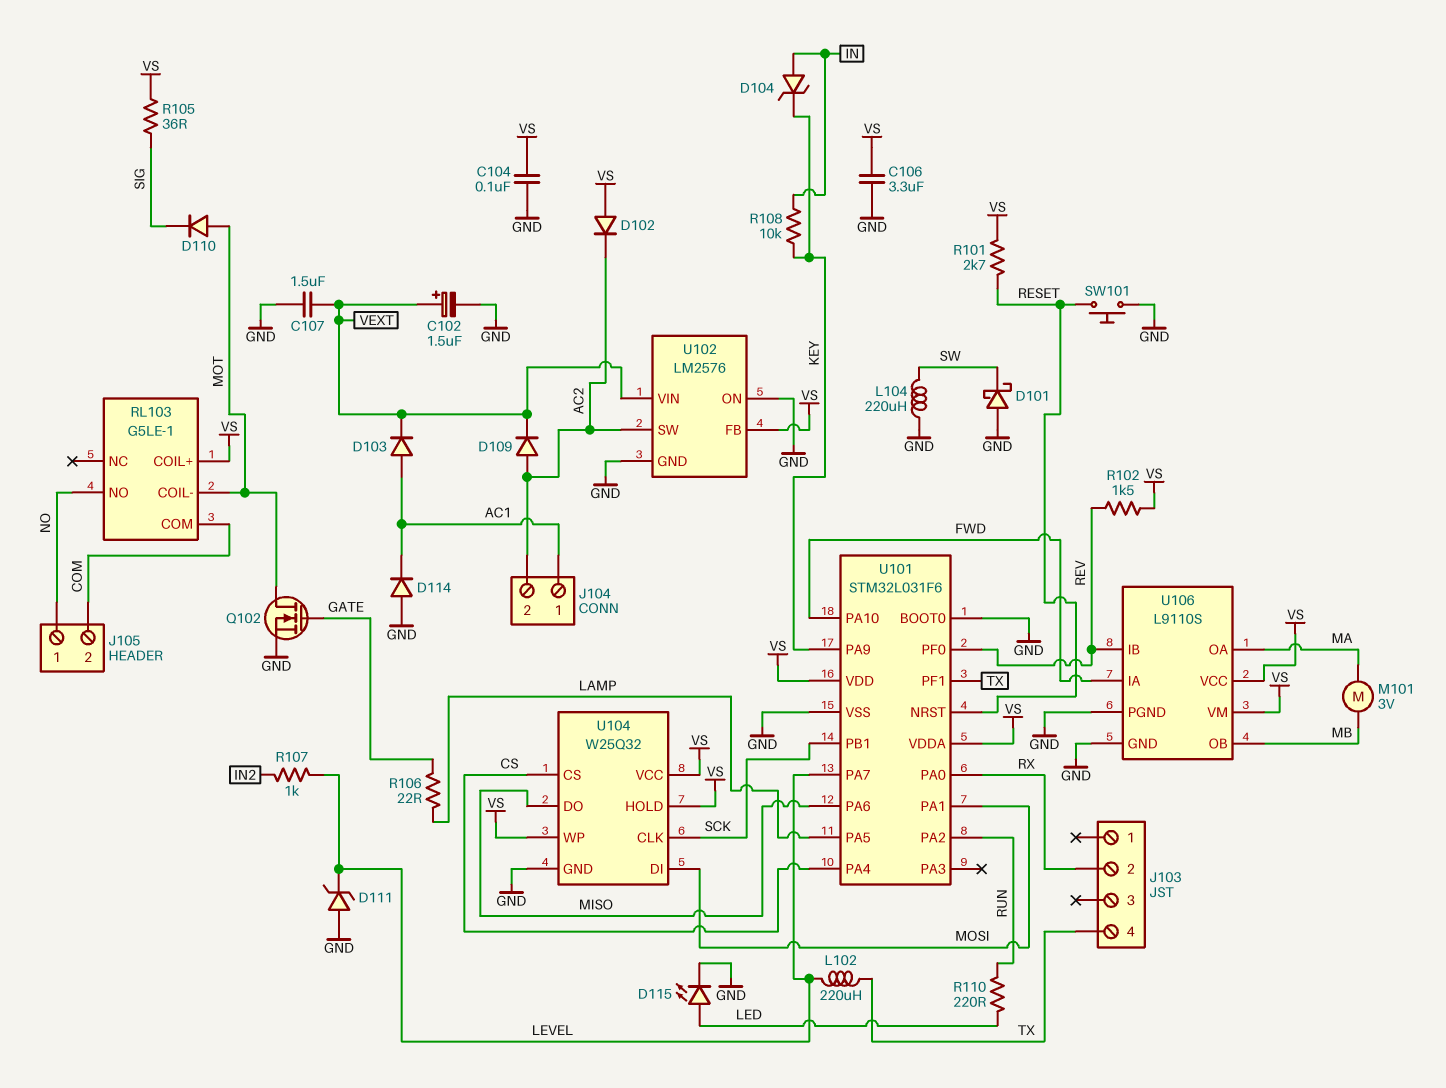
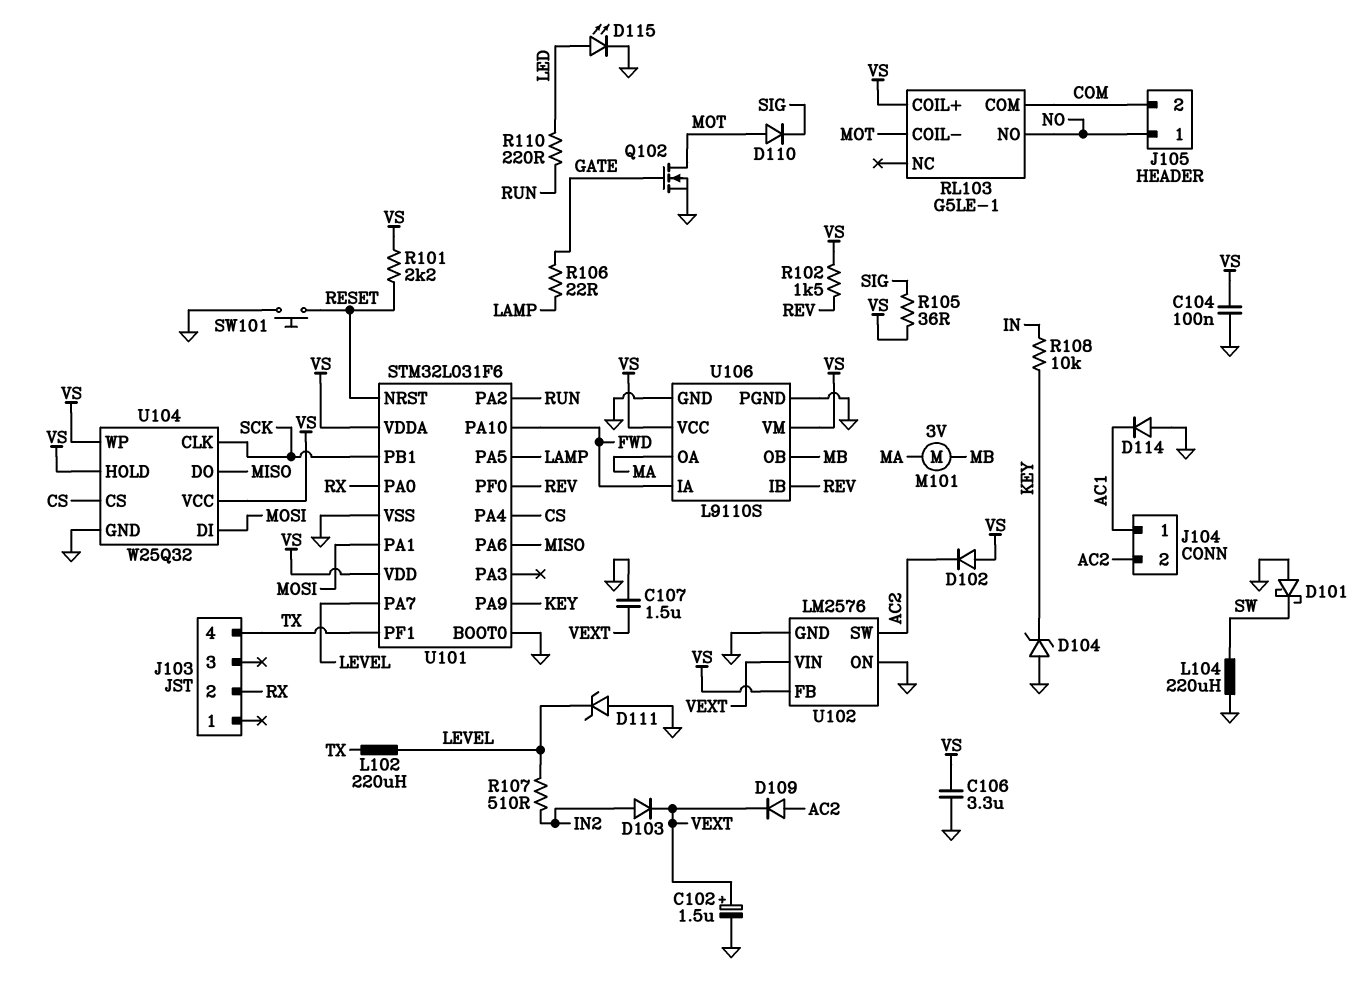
D103: diode (A AC1, K VEXT) -> diode (A IN2, K VEXT)
D104: zener (A IN, K KEY) -> zener (A GND, K KEY)
R101: 2.7k (RESET, VS) -> 2.2k (RESET, VS)
R107: 1k (IN2, LEVEL) -> 510 (IN2, LEVEL)

